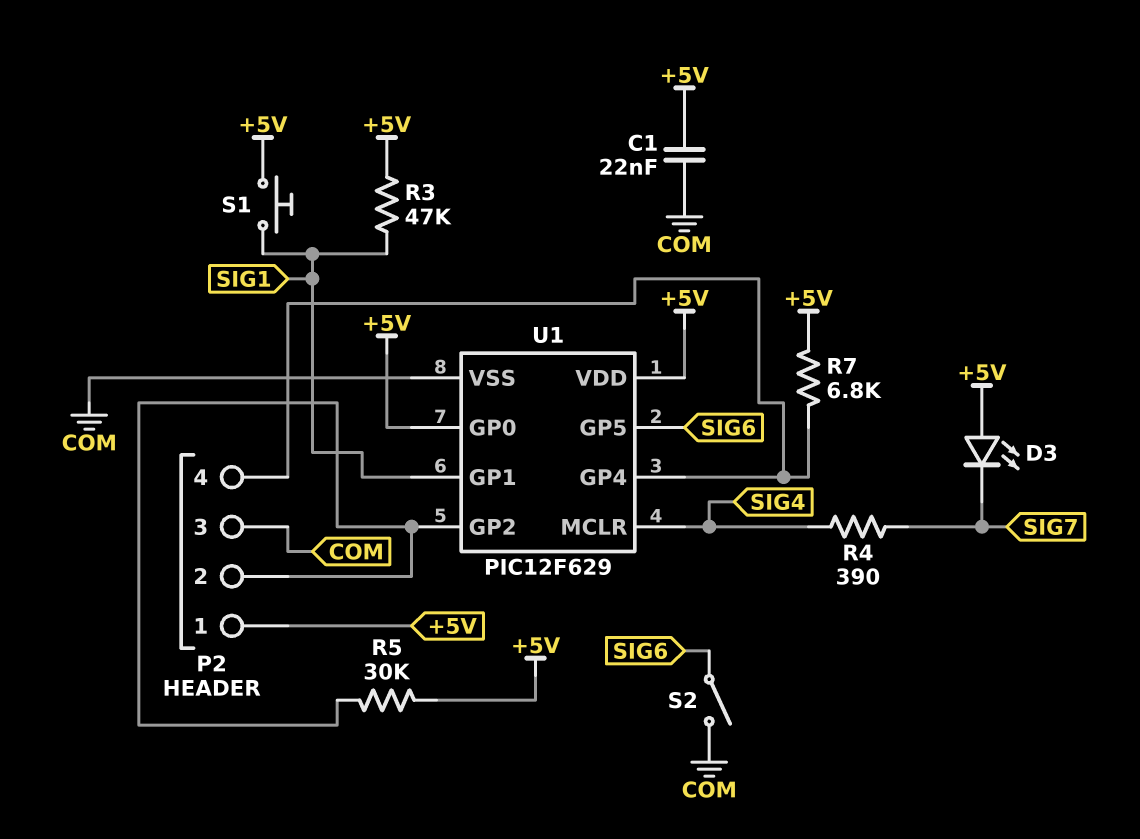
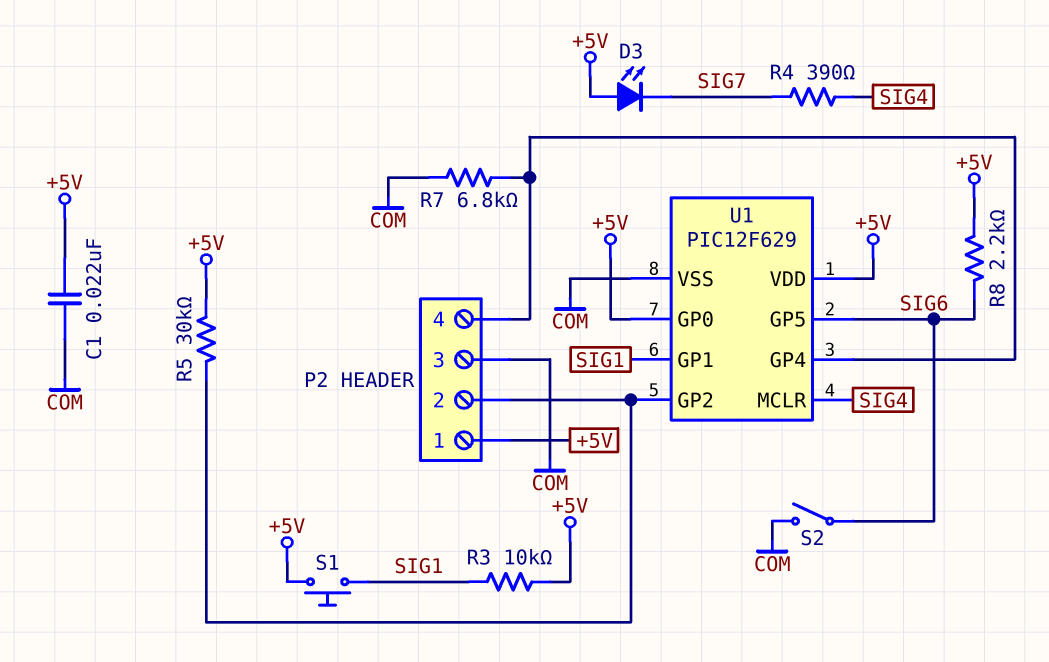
R3: 47k (+5V, SIG1) -> 10k (+5V, SIG1)
R7: 6.8k (+5V, P2/4) -> 6.8k (COM, P2/4)
R8: none -> 2.2k (+5V, SIG6)

